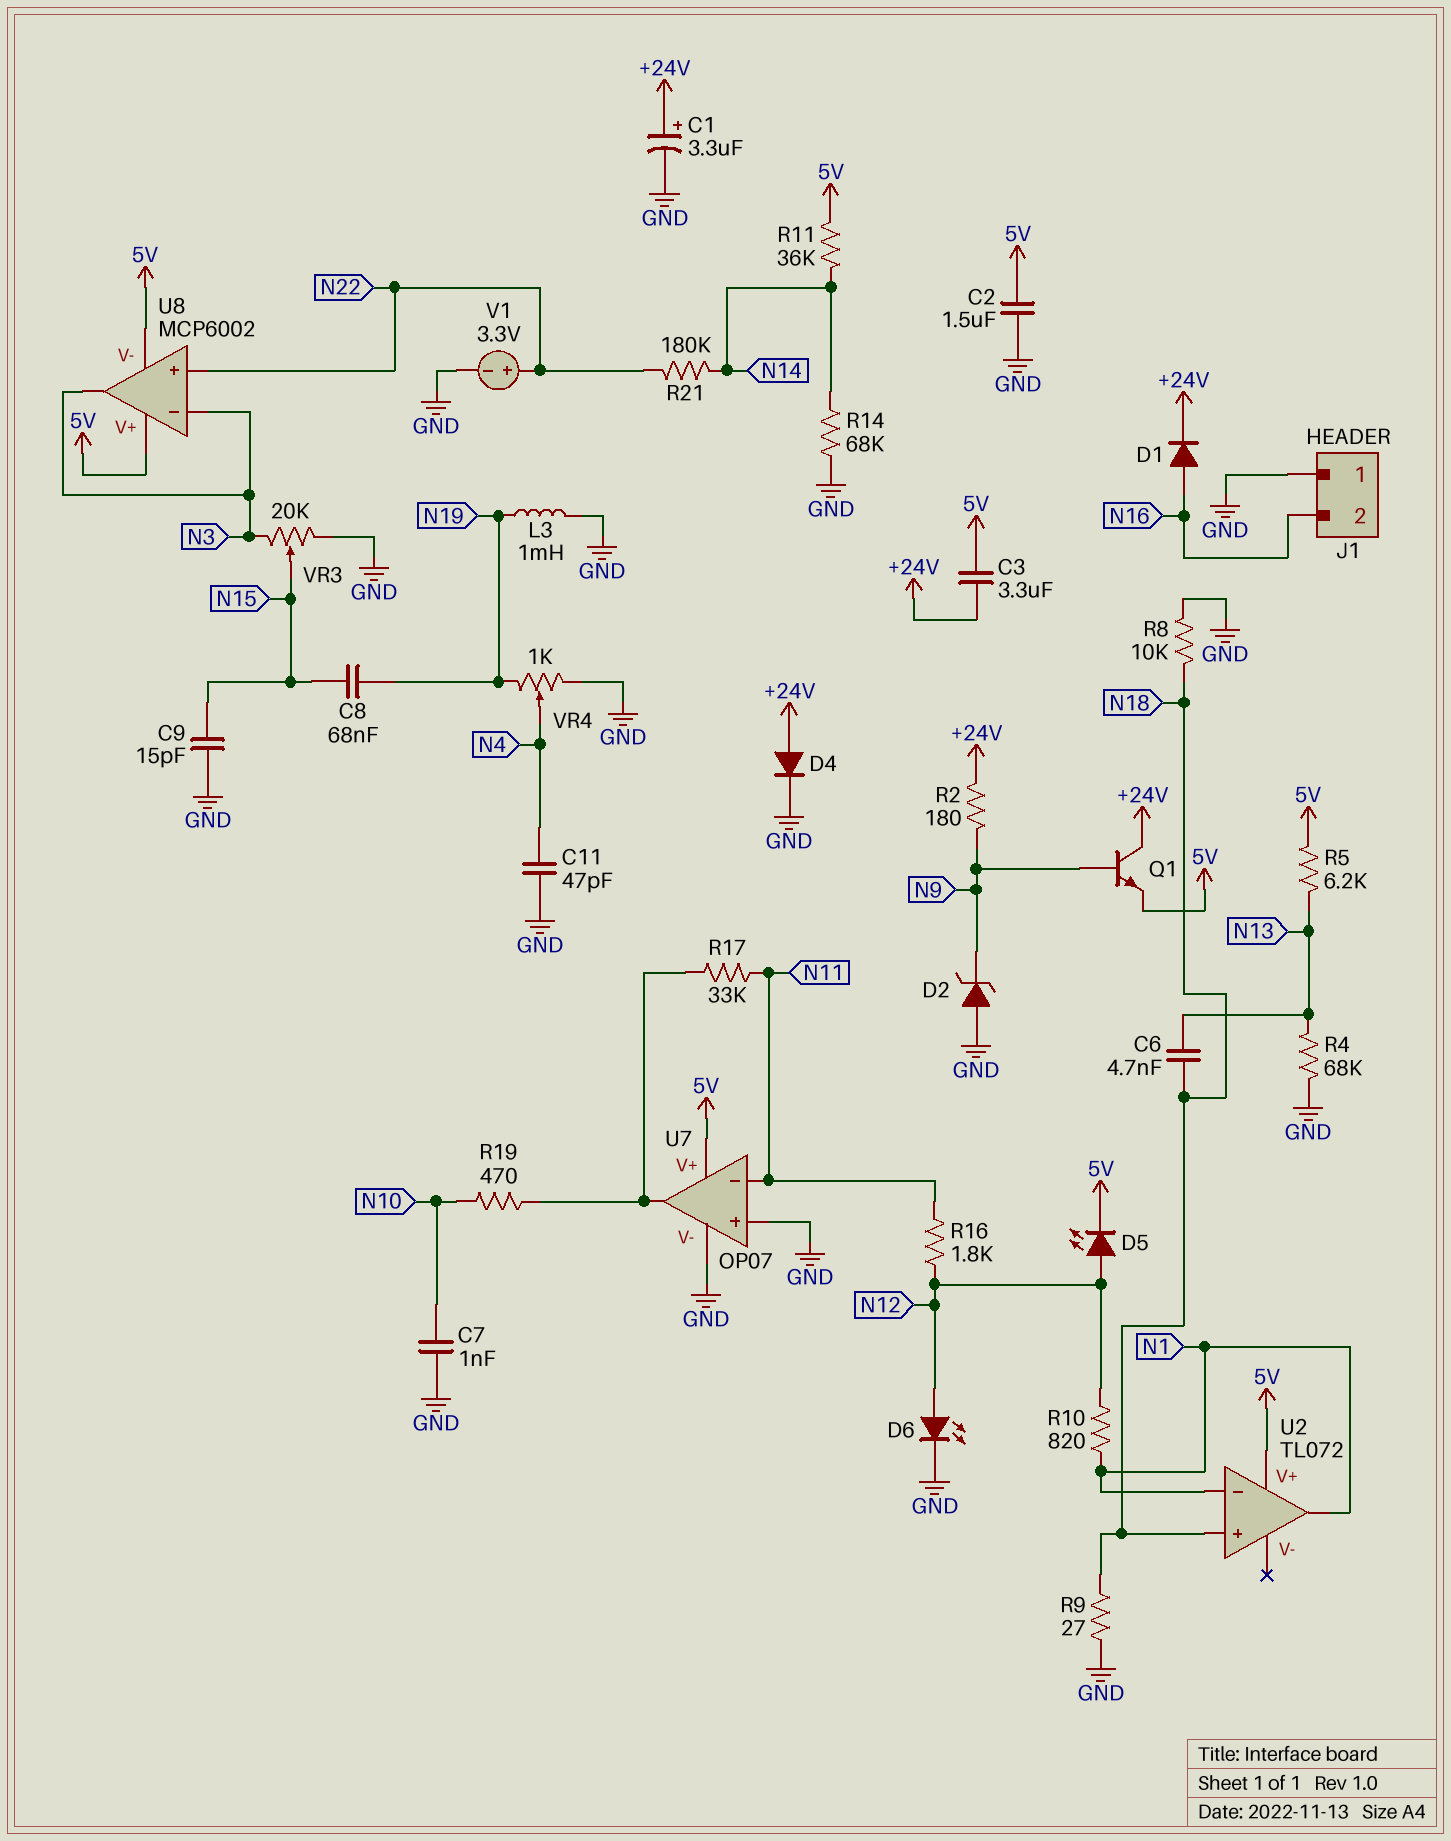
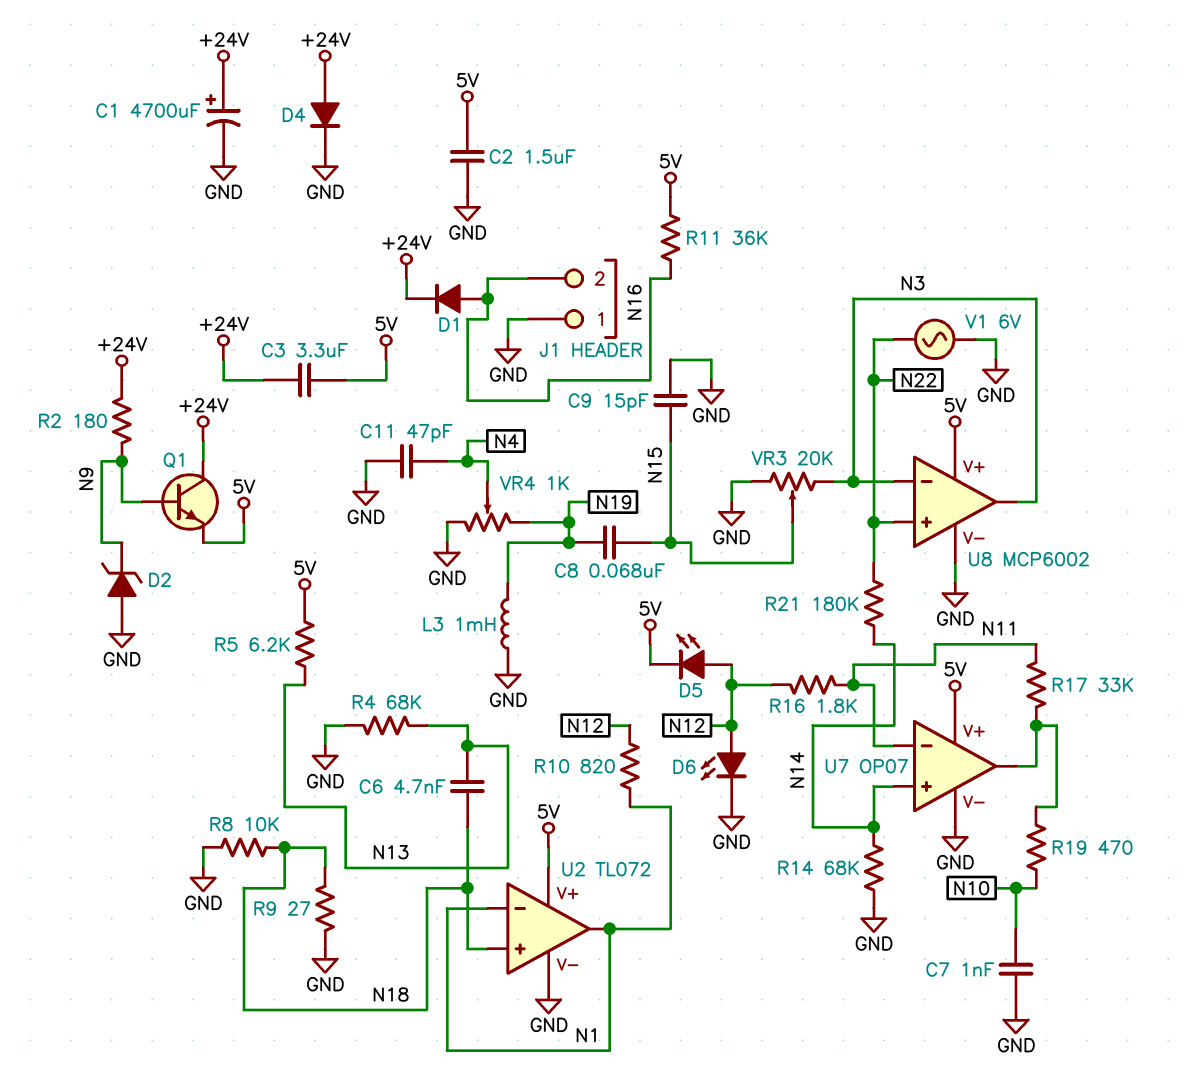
C1: 3.3uF (plus +24V, minus GND) -> 4700uF (plus +24V, minus GND)
R11: 36k (5V, N14) -> 36k (5V, N16)
U2 pin V-: none -> GND
U7 pin in+: GND -> N14
U8 pin V-: 5V -> GND
V1: 3.3V (plus N22, minus GND) -> AC 6V (GND, N22)

